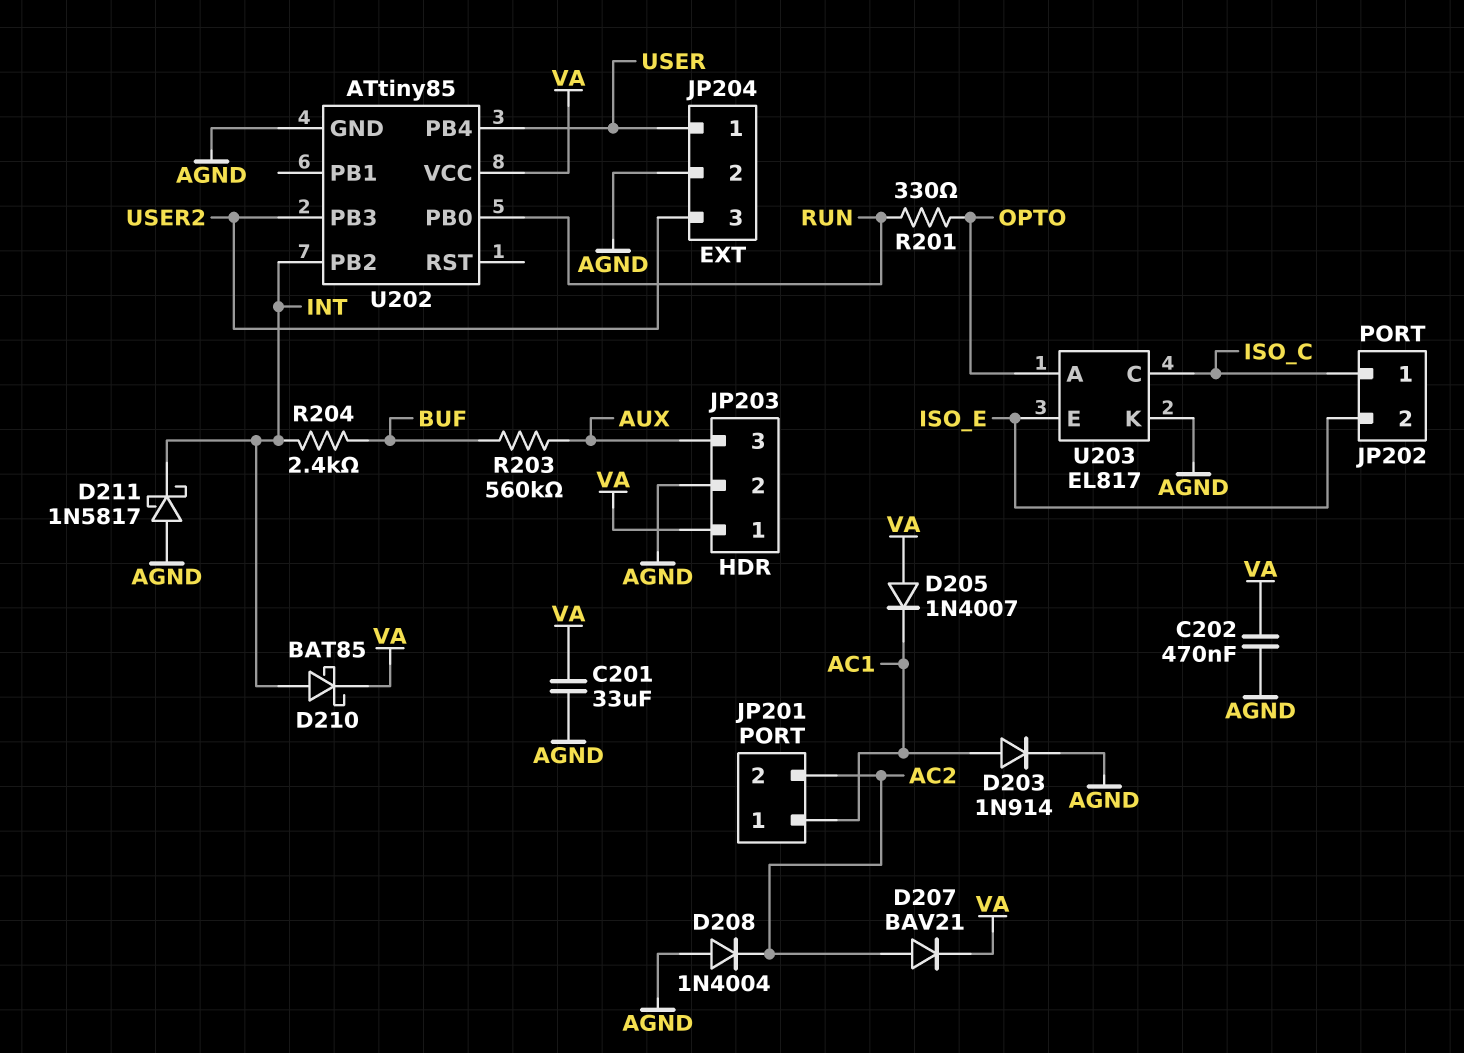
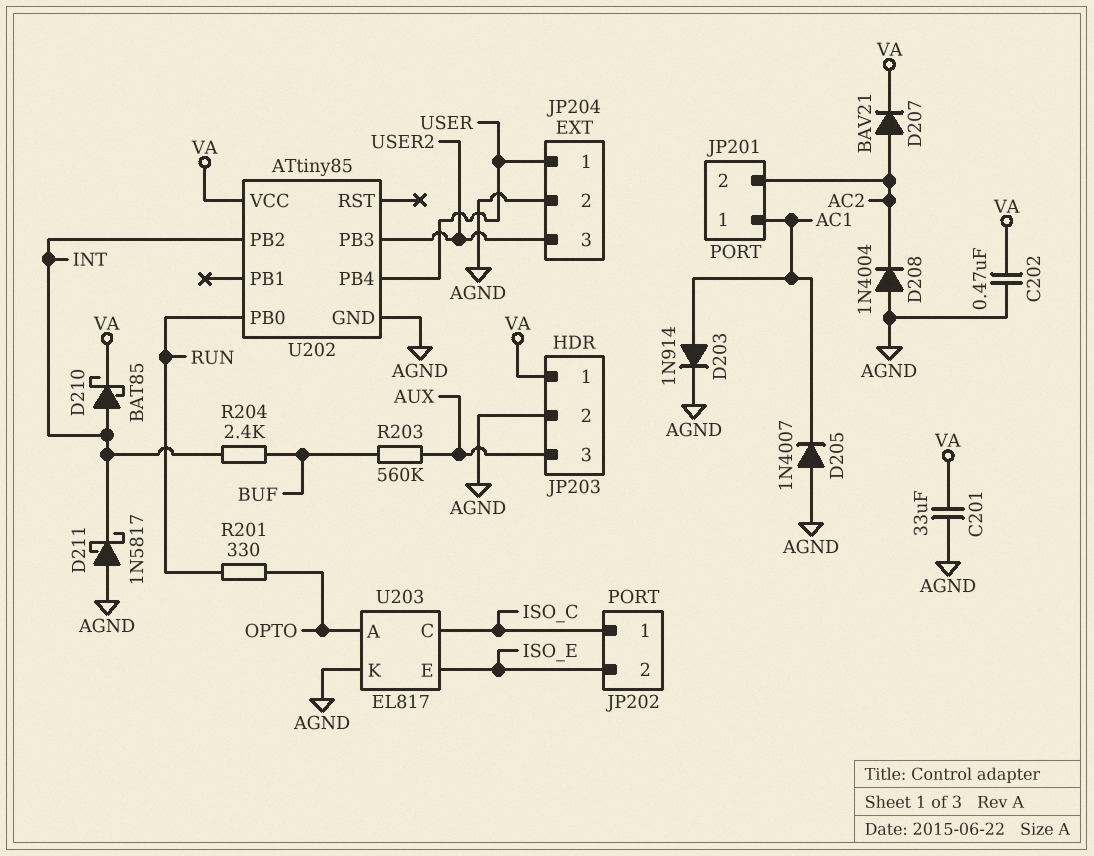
D205: diode 1N4007 (A VA, K AC1) -> diode 1N4007 (A AGND, K AC1)

